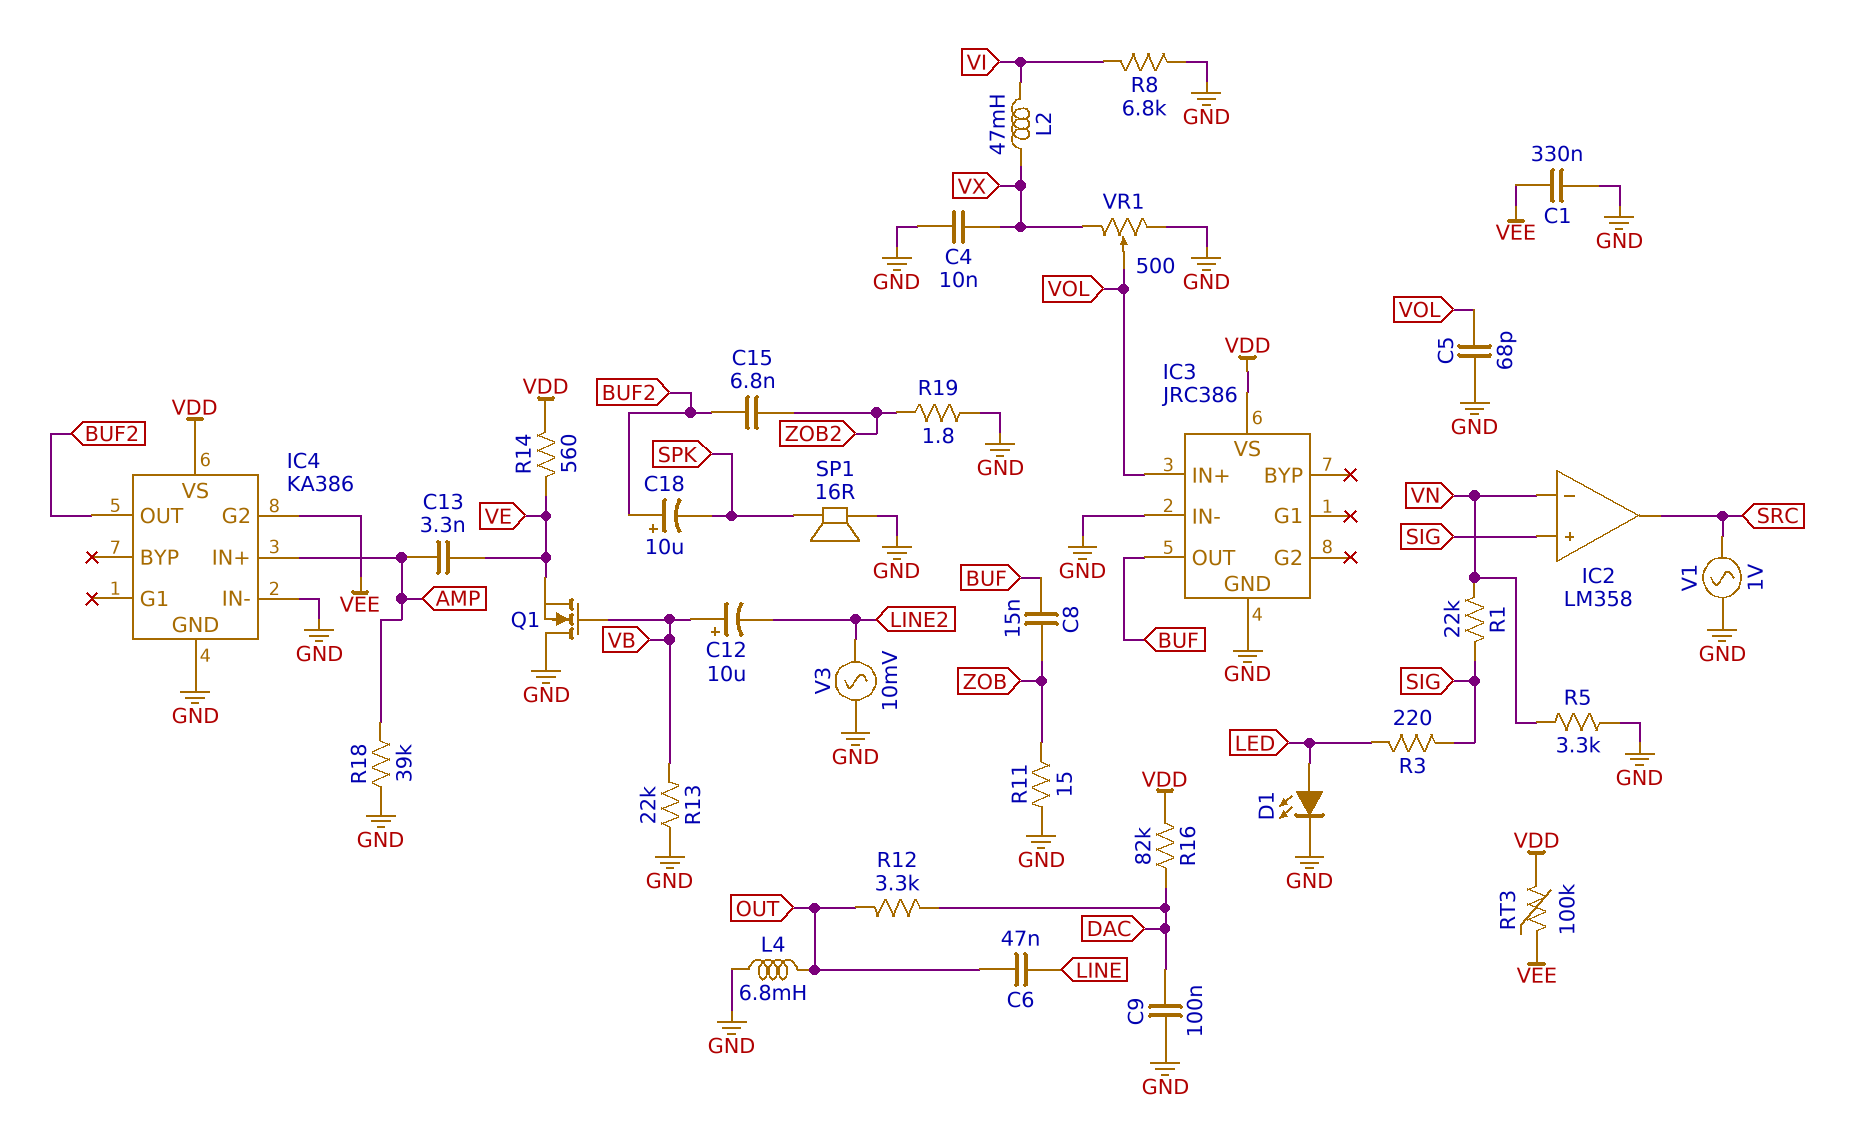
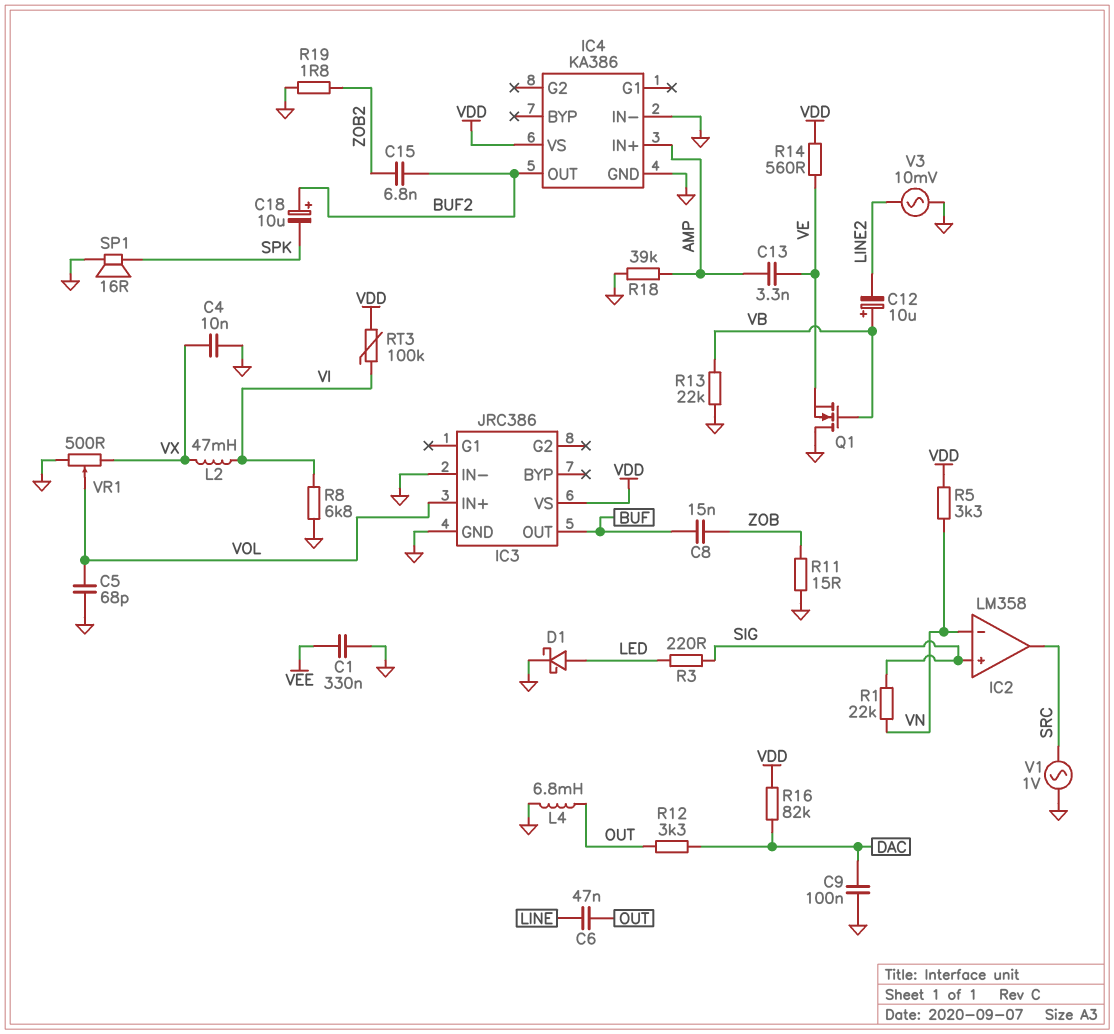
D1: LED (A LED, K GND) -> schottky (A LED, K GND)
IC4 pin G2: VEE -> none
R5: 3.3k (GND, VN) -> 3.3k (VDD, VN)
RT3: 100k (VDD, VEE) -> 100k (VDD, VI)

